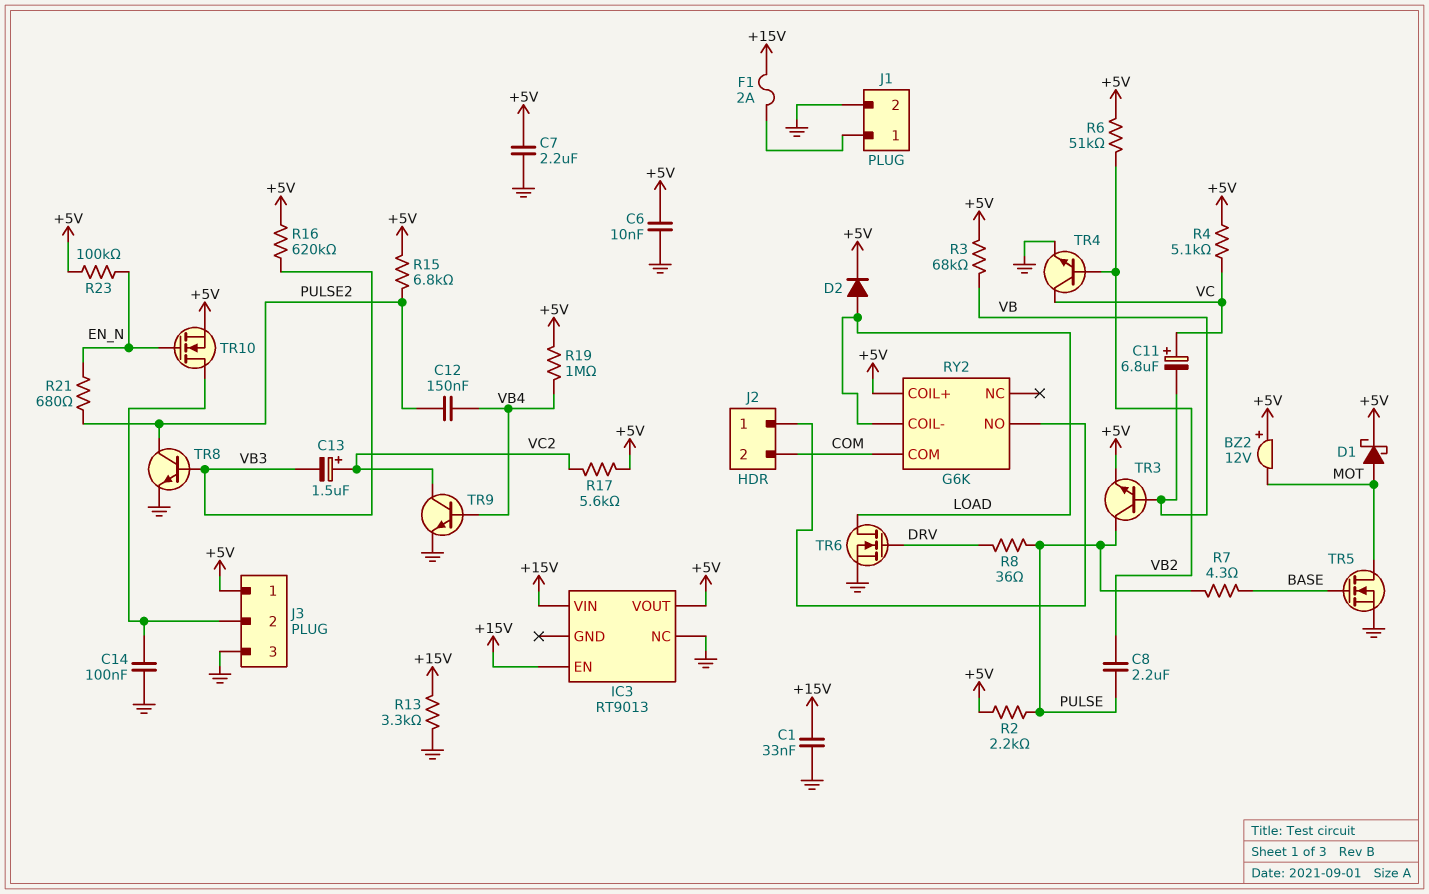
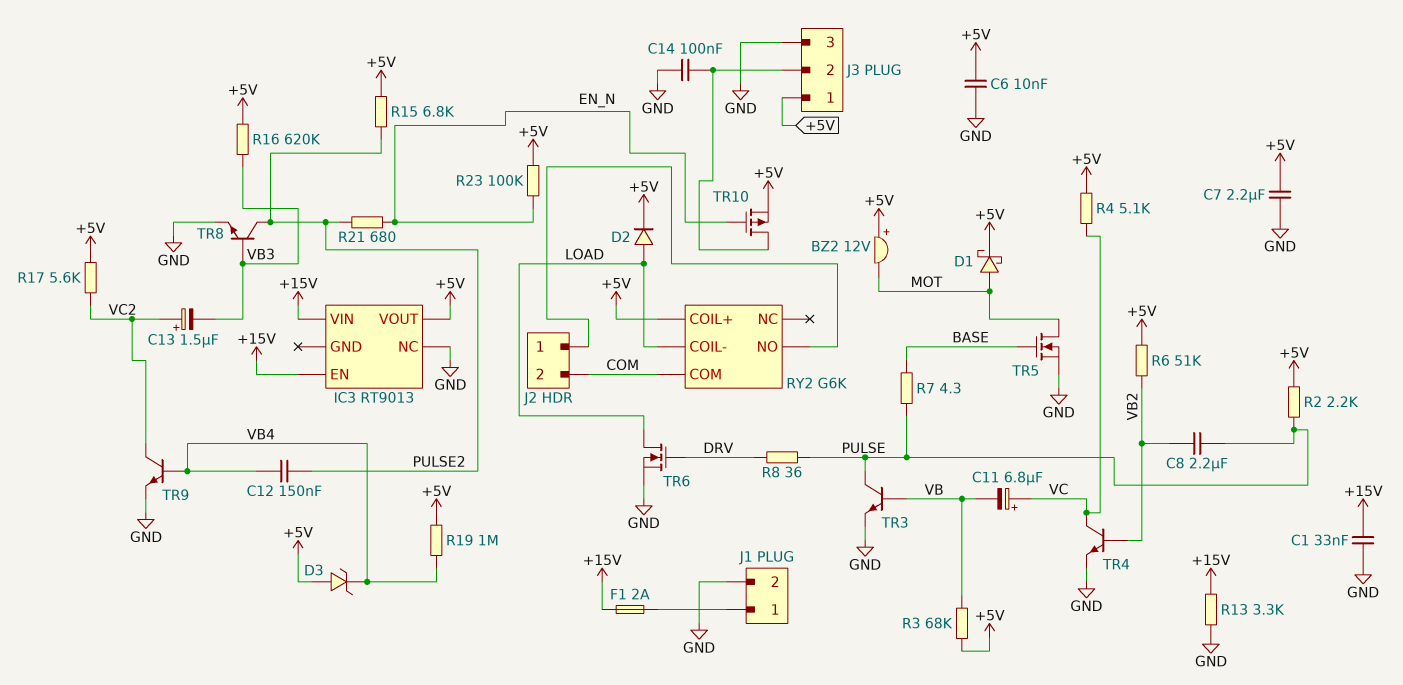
D3: none -> zener (A +5V, K VB4)
TR3: NPN (B VB, C PULSE, E +5V) -> NPN (B VB, C PULSE, E GND)
TR10: NMOS (G EN_N, D J3/2, S +5V) -> PMOS (G EN_N, D J3/2, S +5V)

